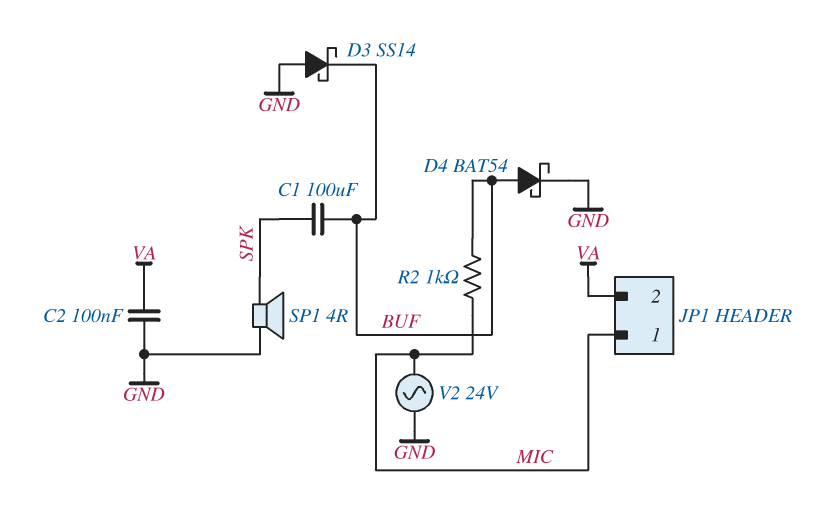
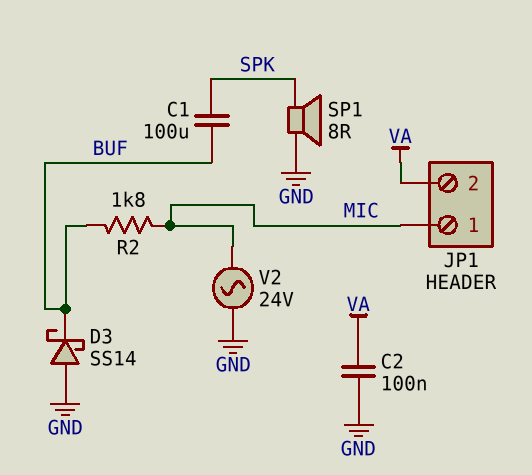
D4: schottky BAT54 (A BUF, K GND) -> none
R2: 1k (BUF, MIC) -> 1.8k (BUF, MIC)
SP1: speaker 4R (GND, SPK) -> speaker 8R (GND, SPK)

